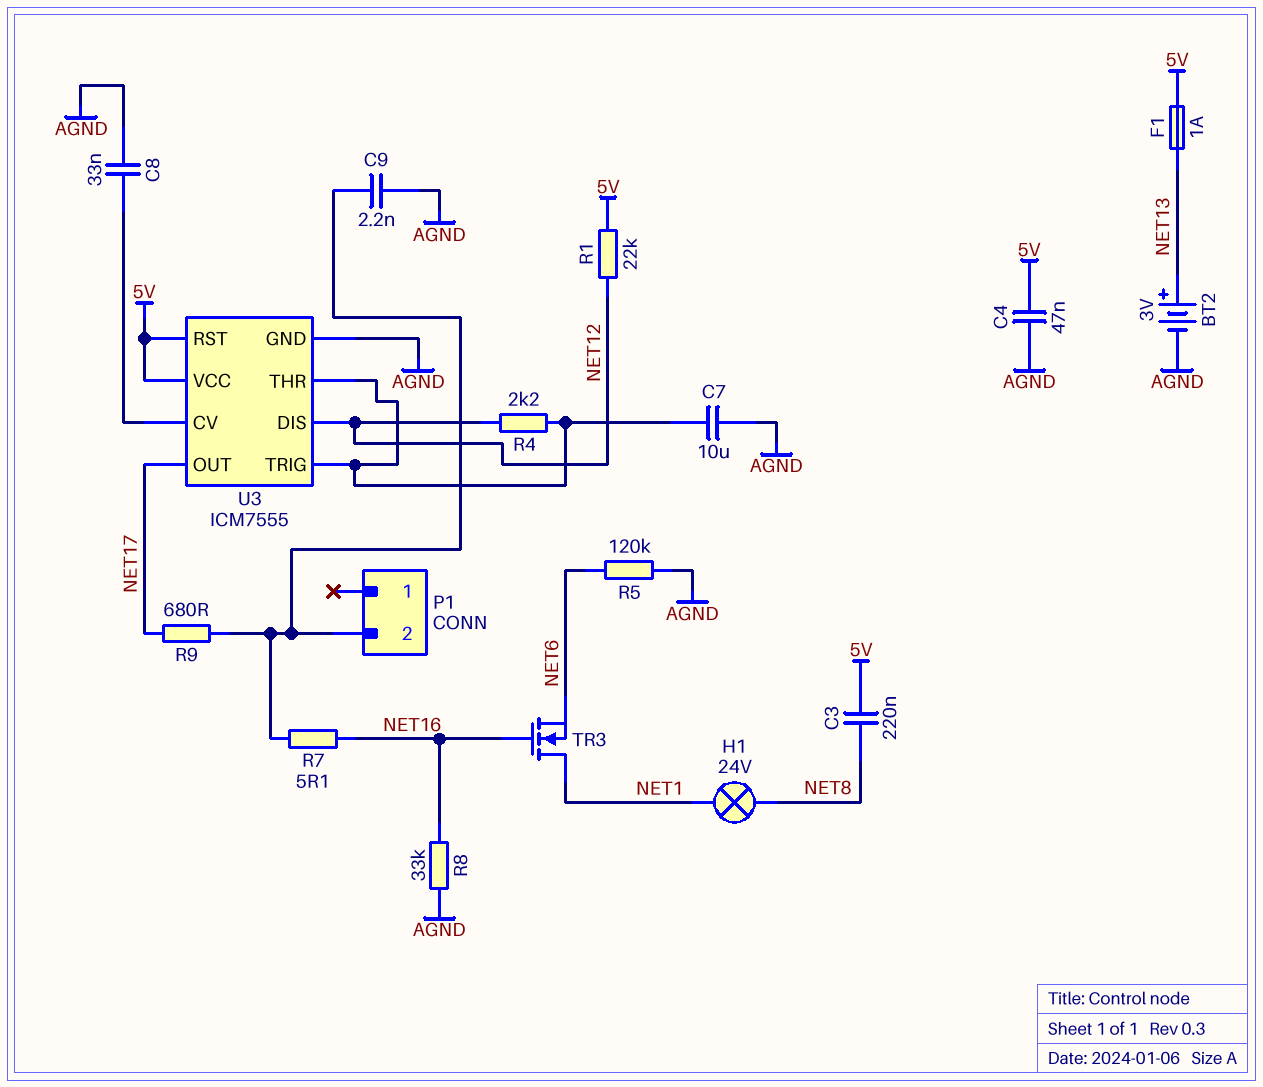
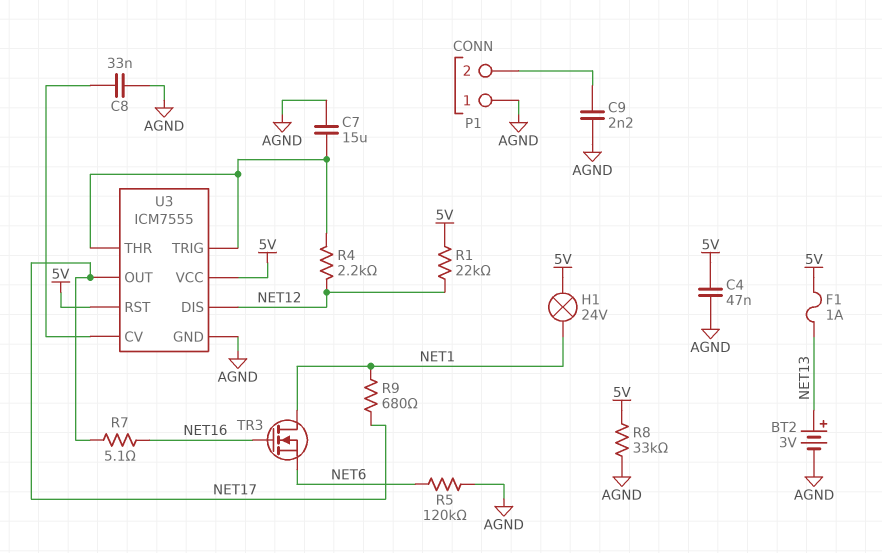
C3: 220nF (5V, NET8) -> none
C7: 10uF (AGND, U3/THR) -> 15uF (AGND, U3/THR)
H1: lamp 24V (NET1, NET8) -> lamp 24V (5V, NET1)
P1 pin 1: none -> AGND
R7: 5.1 (NET16, P1/2) -> 5.1 (NET16, NET17)
R8: 33k (AGND, NET16) -> 33k (5V, AGND)
R9: 680 (NET17, P1/2) -> 680 (NET1, NET17)

